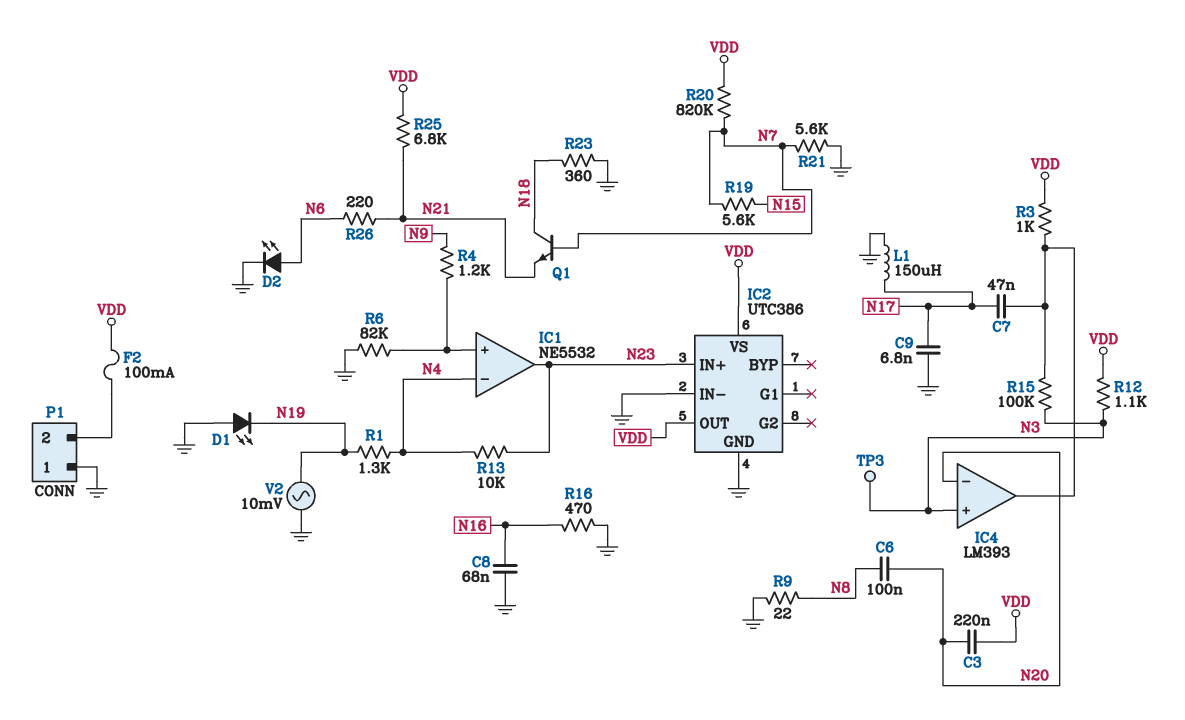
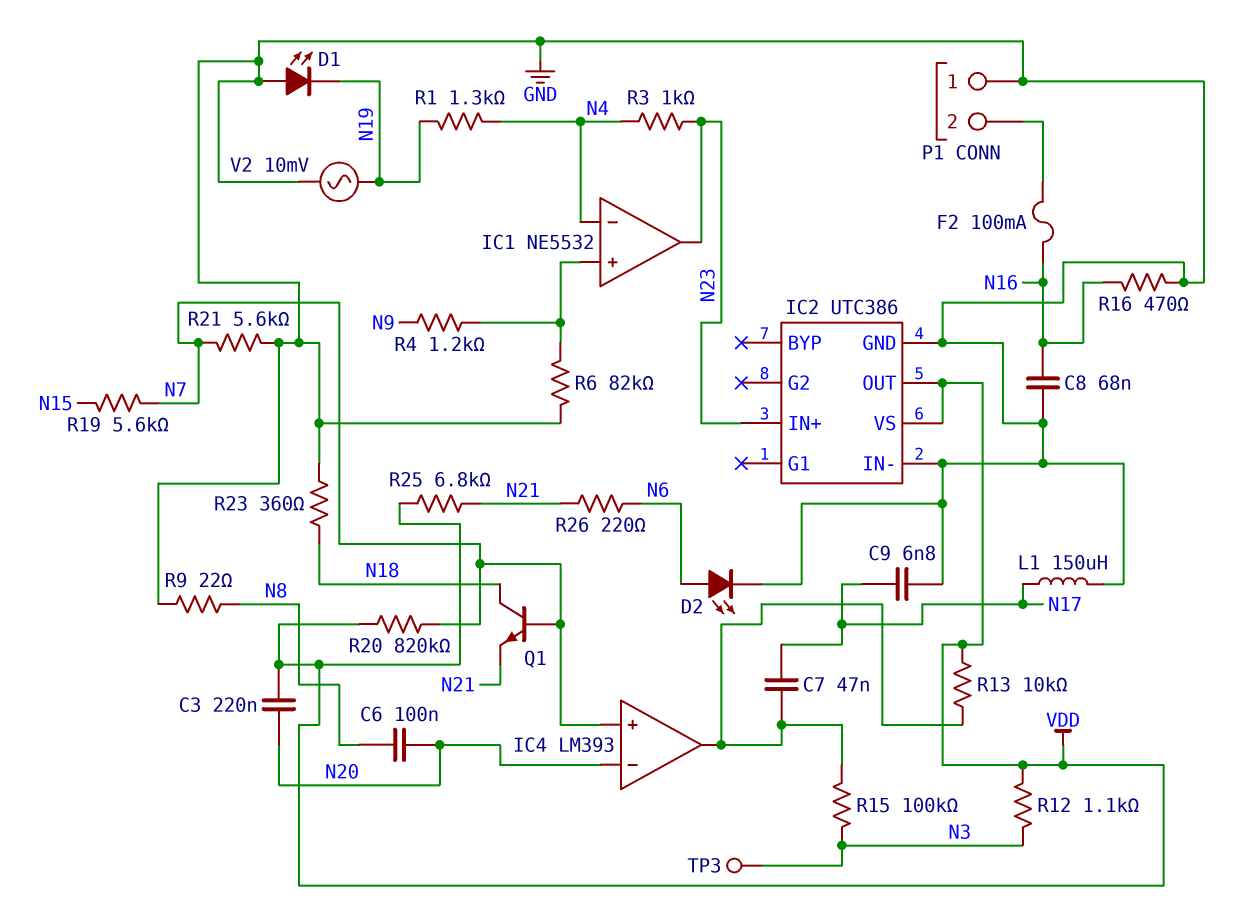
F2: 100mA (P1/2, VDD) -> 100mA (N16, P1/2)
IC4 pin in+: N3 -> N7
R3: 1k (IC4/out, VDD) -> 1k (N4, N23)
R13: 10k (N4, N23) -> 10k (IC4/out, VDD)

